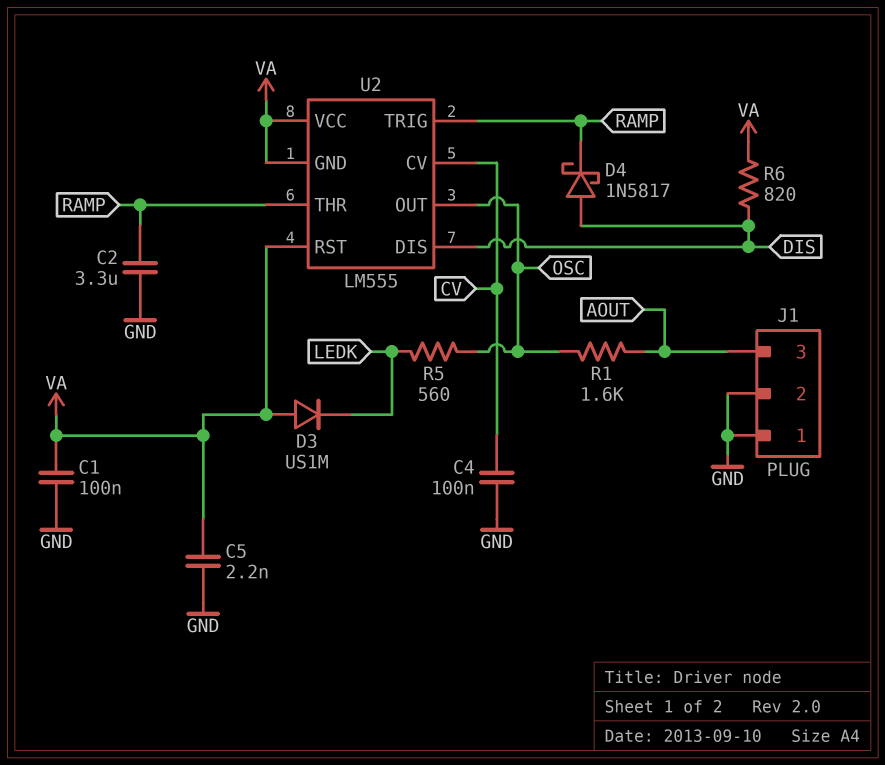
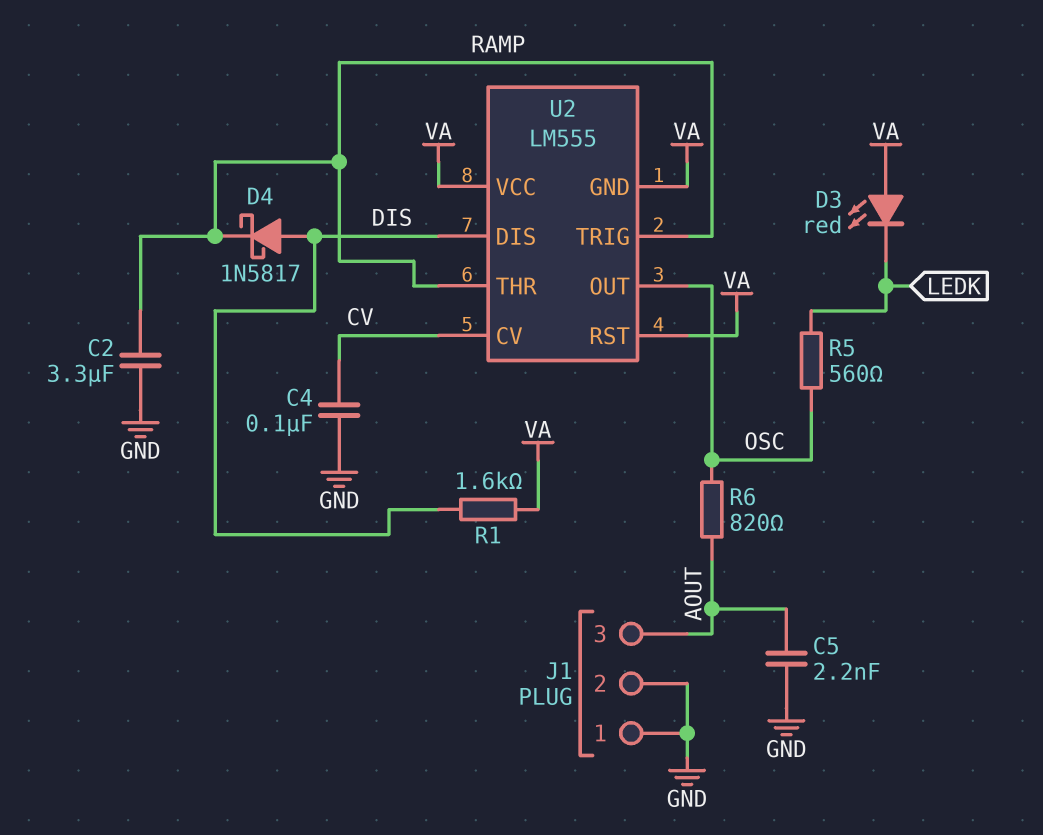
C1: 100nF (GND, VA) -> none
C5: 2.2nF (GND, VA) -> 2.2nF (AOUT, GND)
D3: diode US1M (A VA, K LEDK) -> LED red (A VA, K LEDK)
R1: 1.6k (AOUT, OSC) -> 1.6k (DIS, VA)
R6: 820 (DIS, VA) -> 820 (AOUT, OSC)

